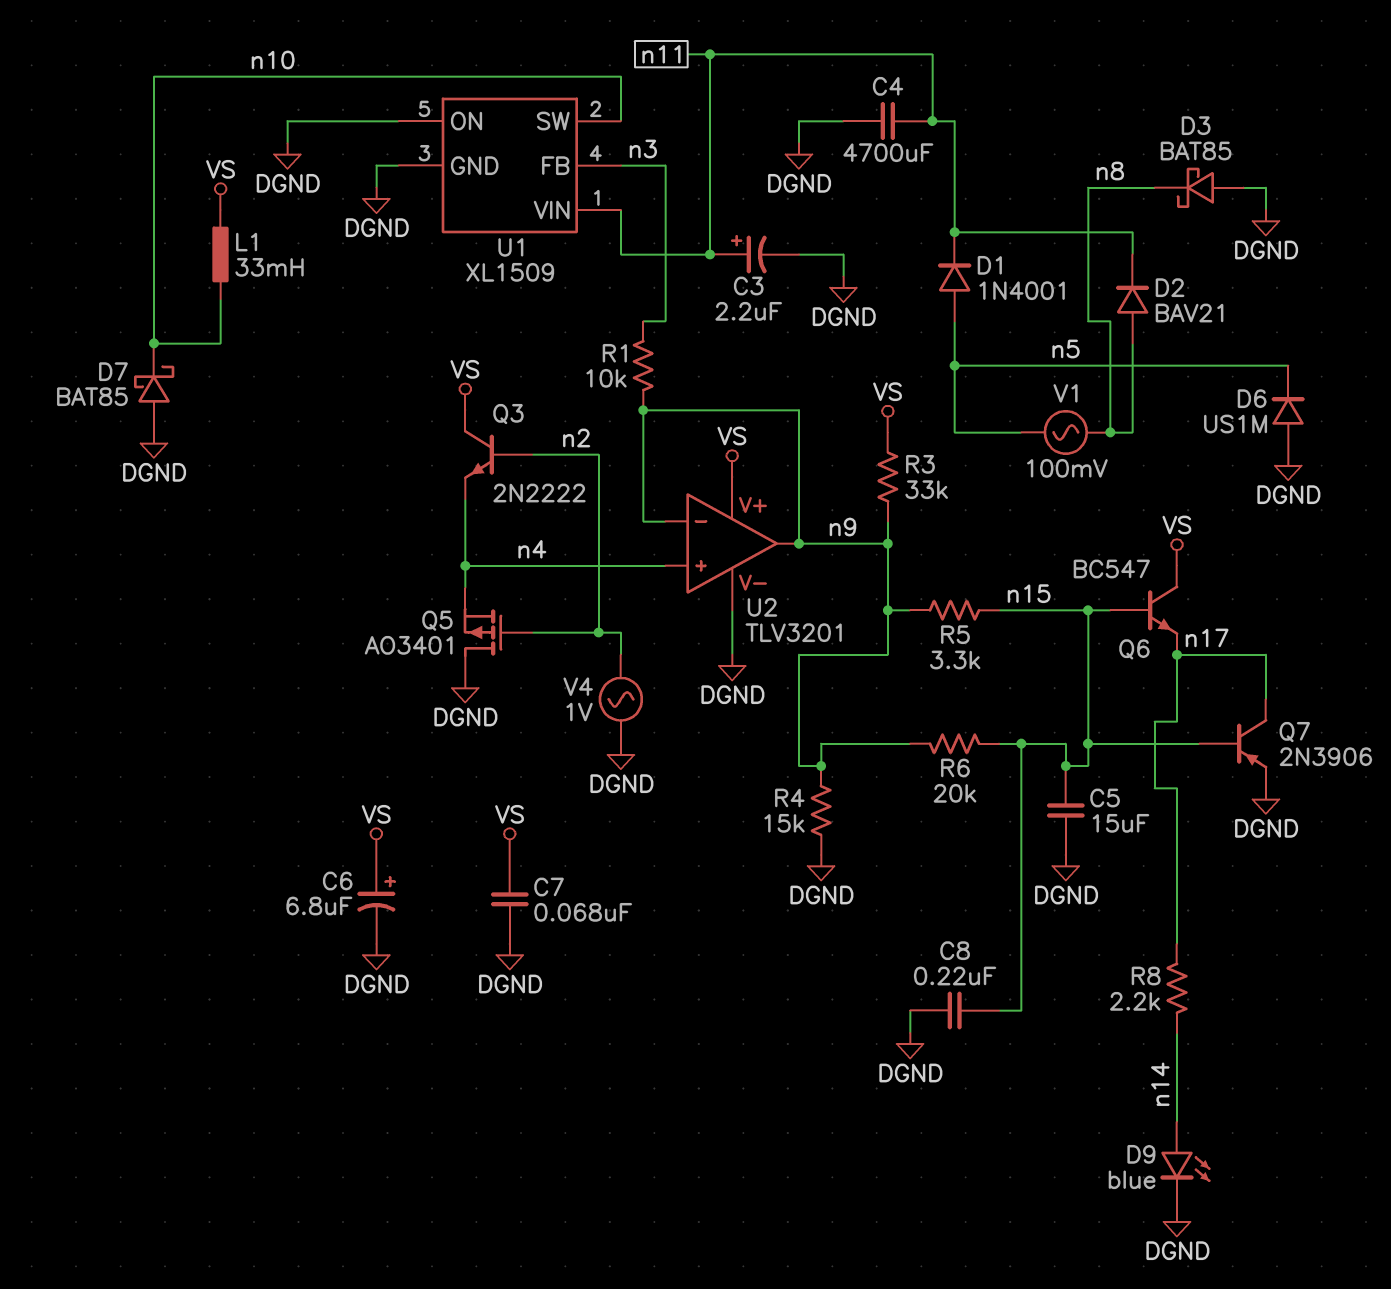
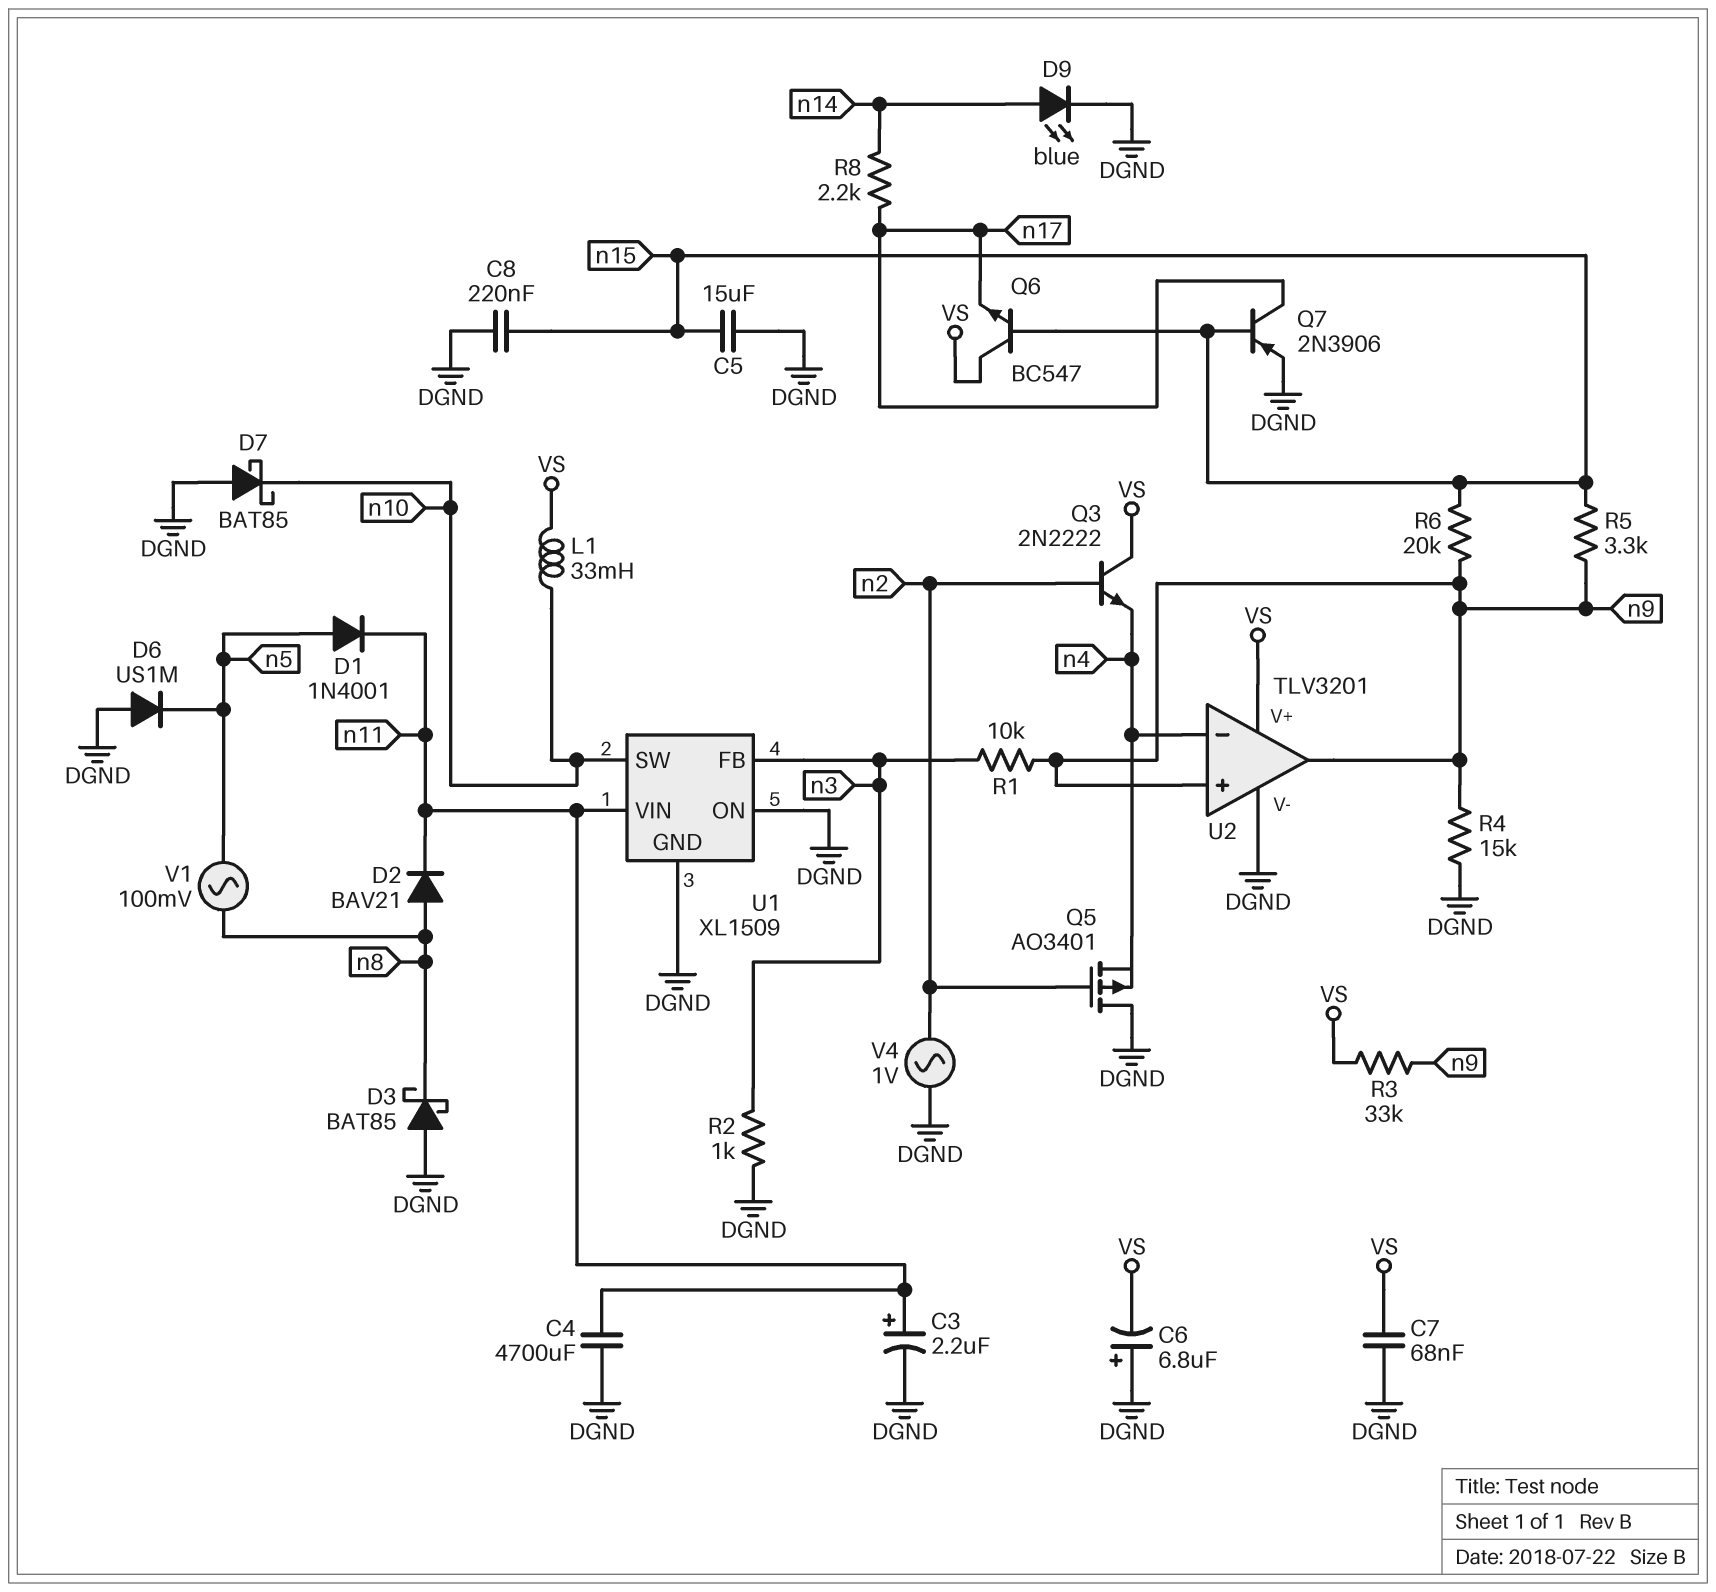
C6: 6.8uF (plus VS, minus DGND) -> 6.8uF (plus DGND, minus VS)
R2: none -> 1k (DGND, n3)
U2 pin in+: n4 -> n9
U2 pin in-: n9 -> n4

